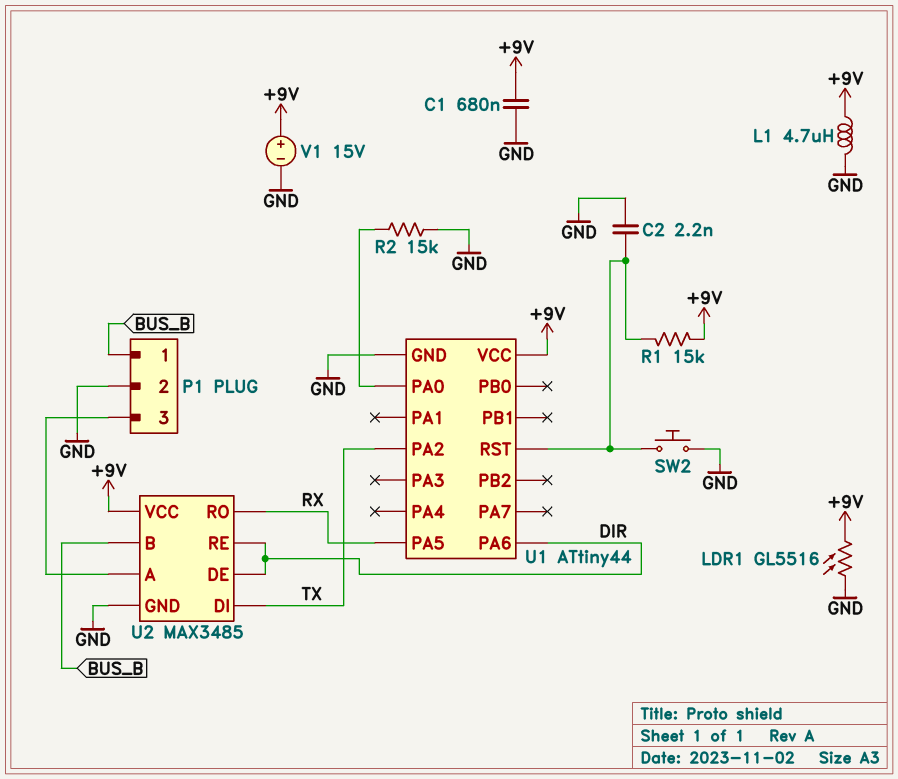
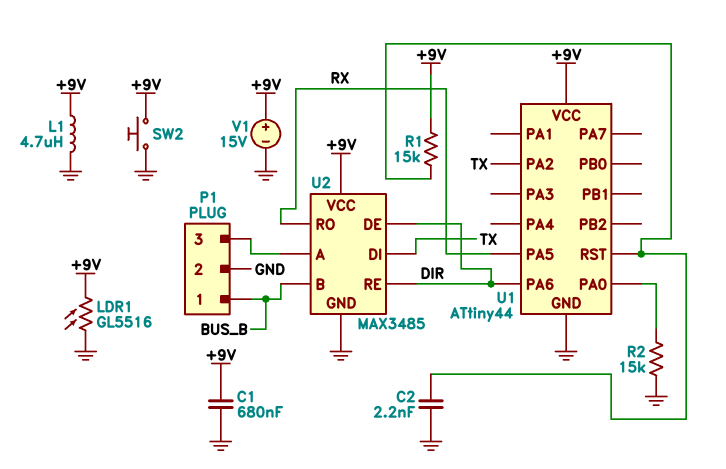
SW2: button (GND, U1/RST) -> button (+9V, GND)

